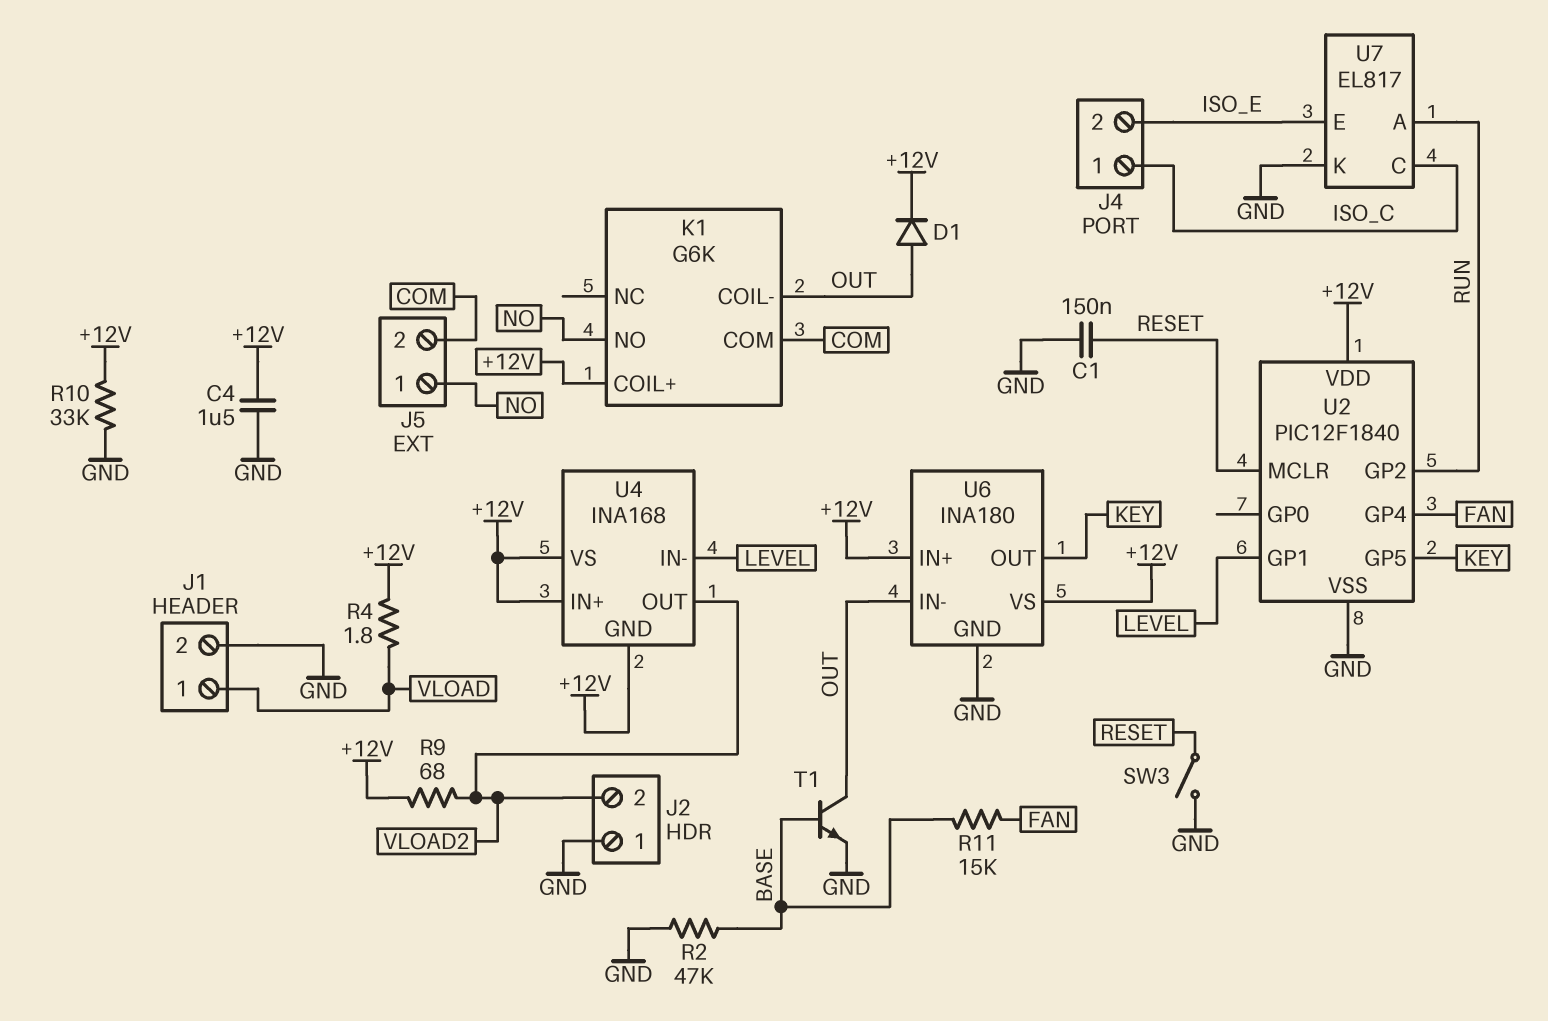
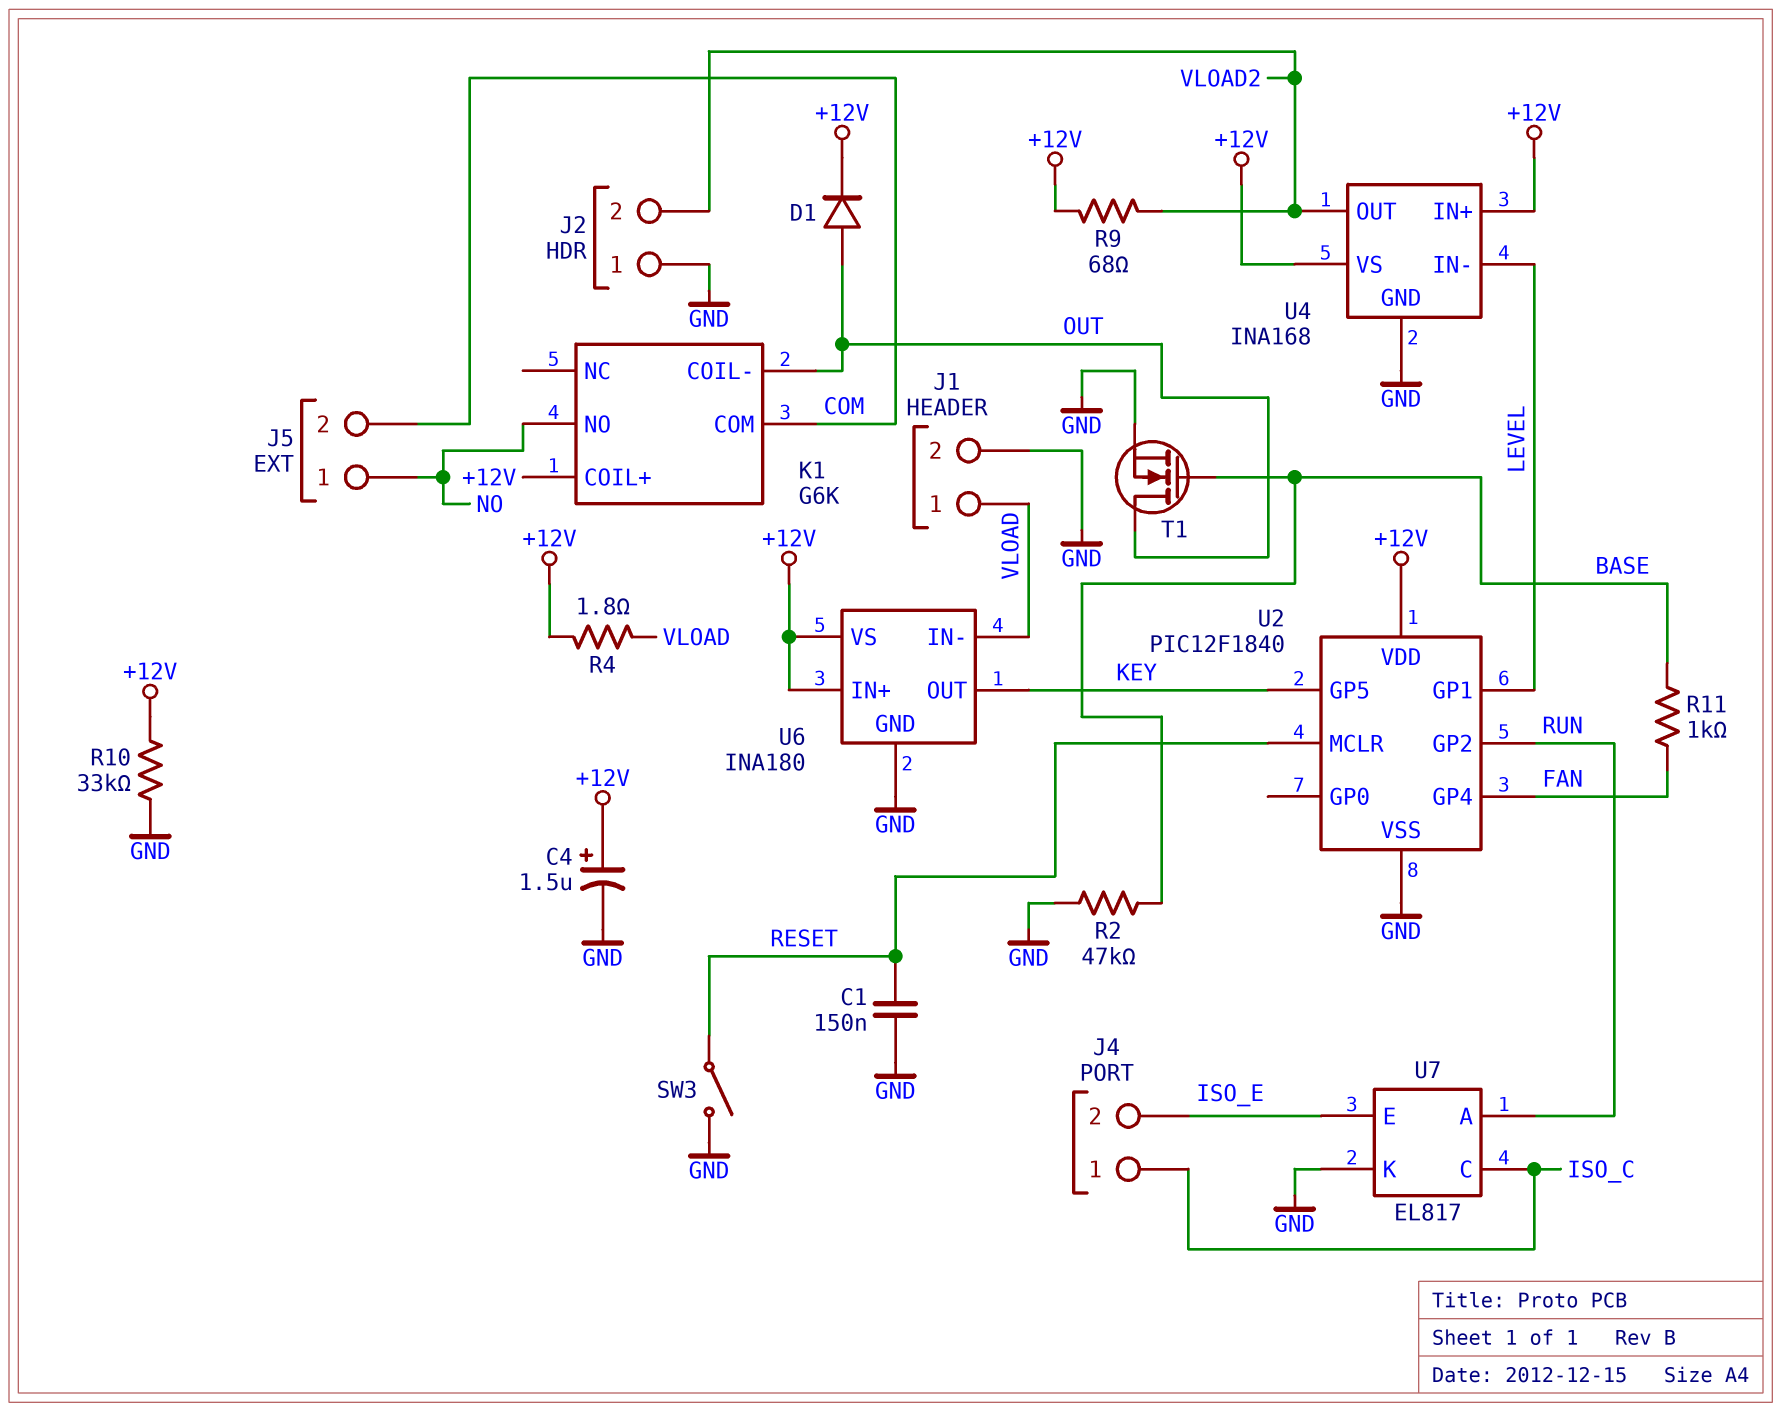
C4: 1.5uF (+12V, GND) -> 1.5uF (plus +12V, minus GND)
R11: 15k (BASE, FAN) -> 1k (BASE, FAN)
T1: NPN (B BASE, C OUT, E GND) -> NMOS (G BASE, D OUT, S GND)
U4 pin GND: +12V -> GND
U6 pin IN-: OUT -> VLOAD

